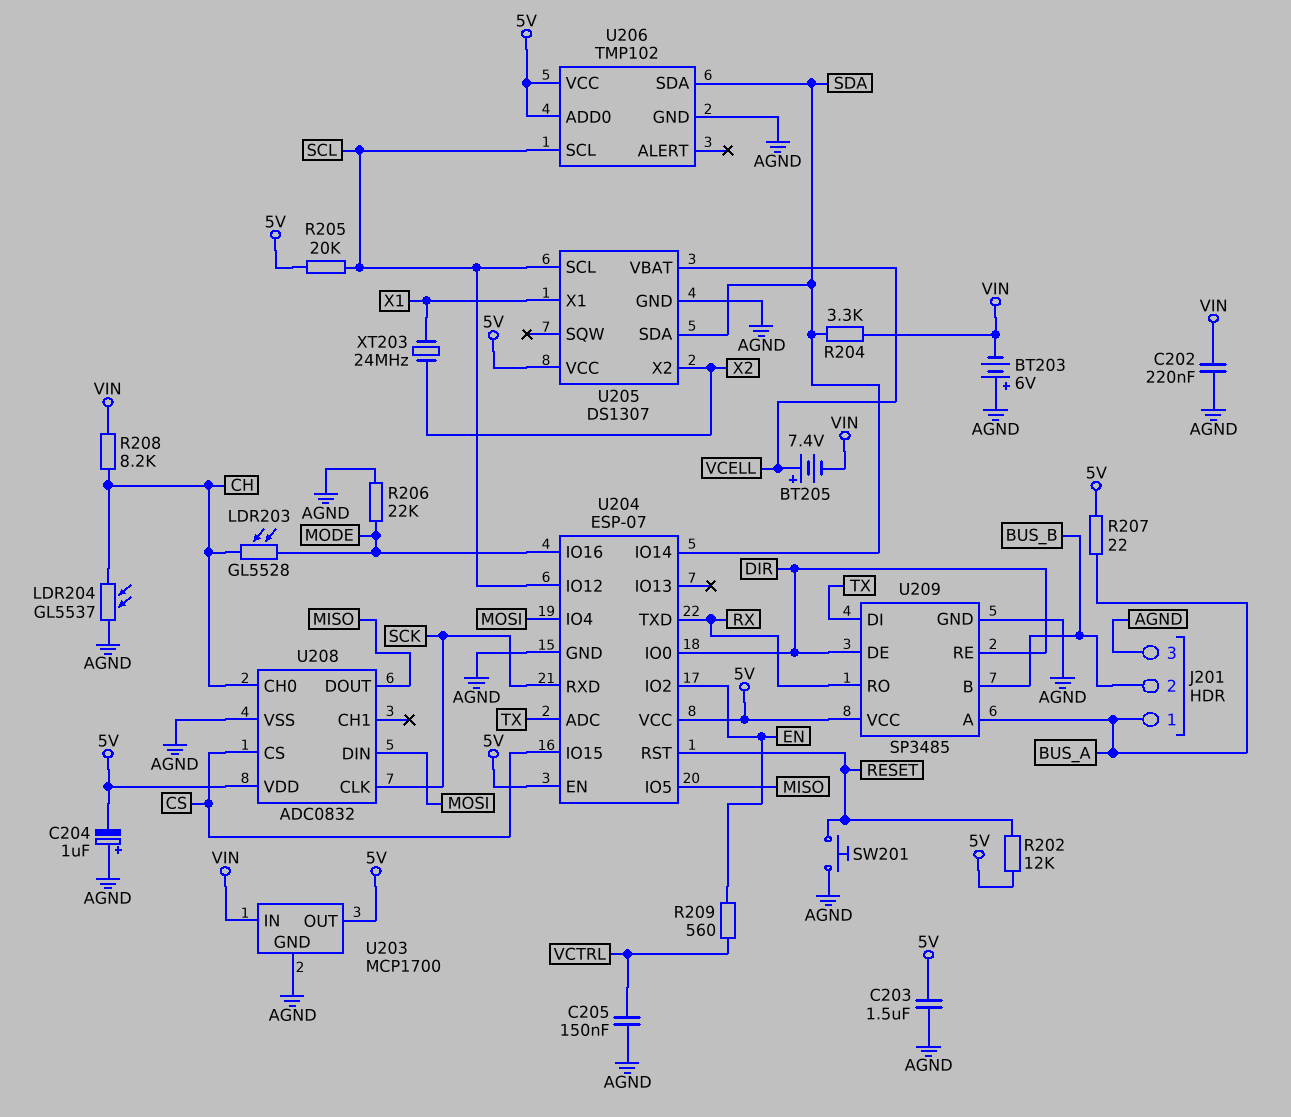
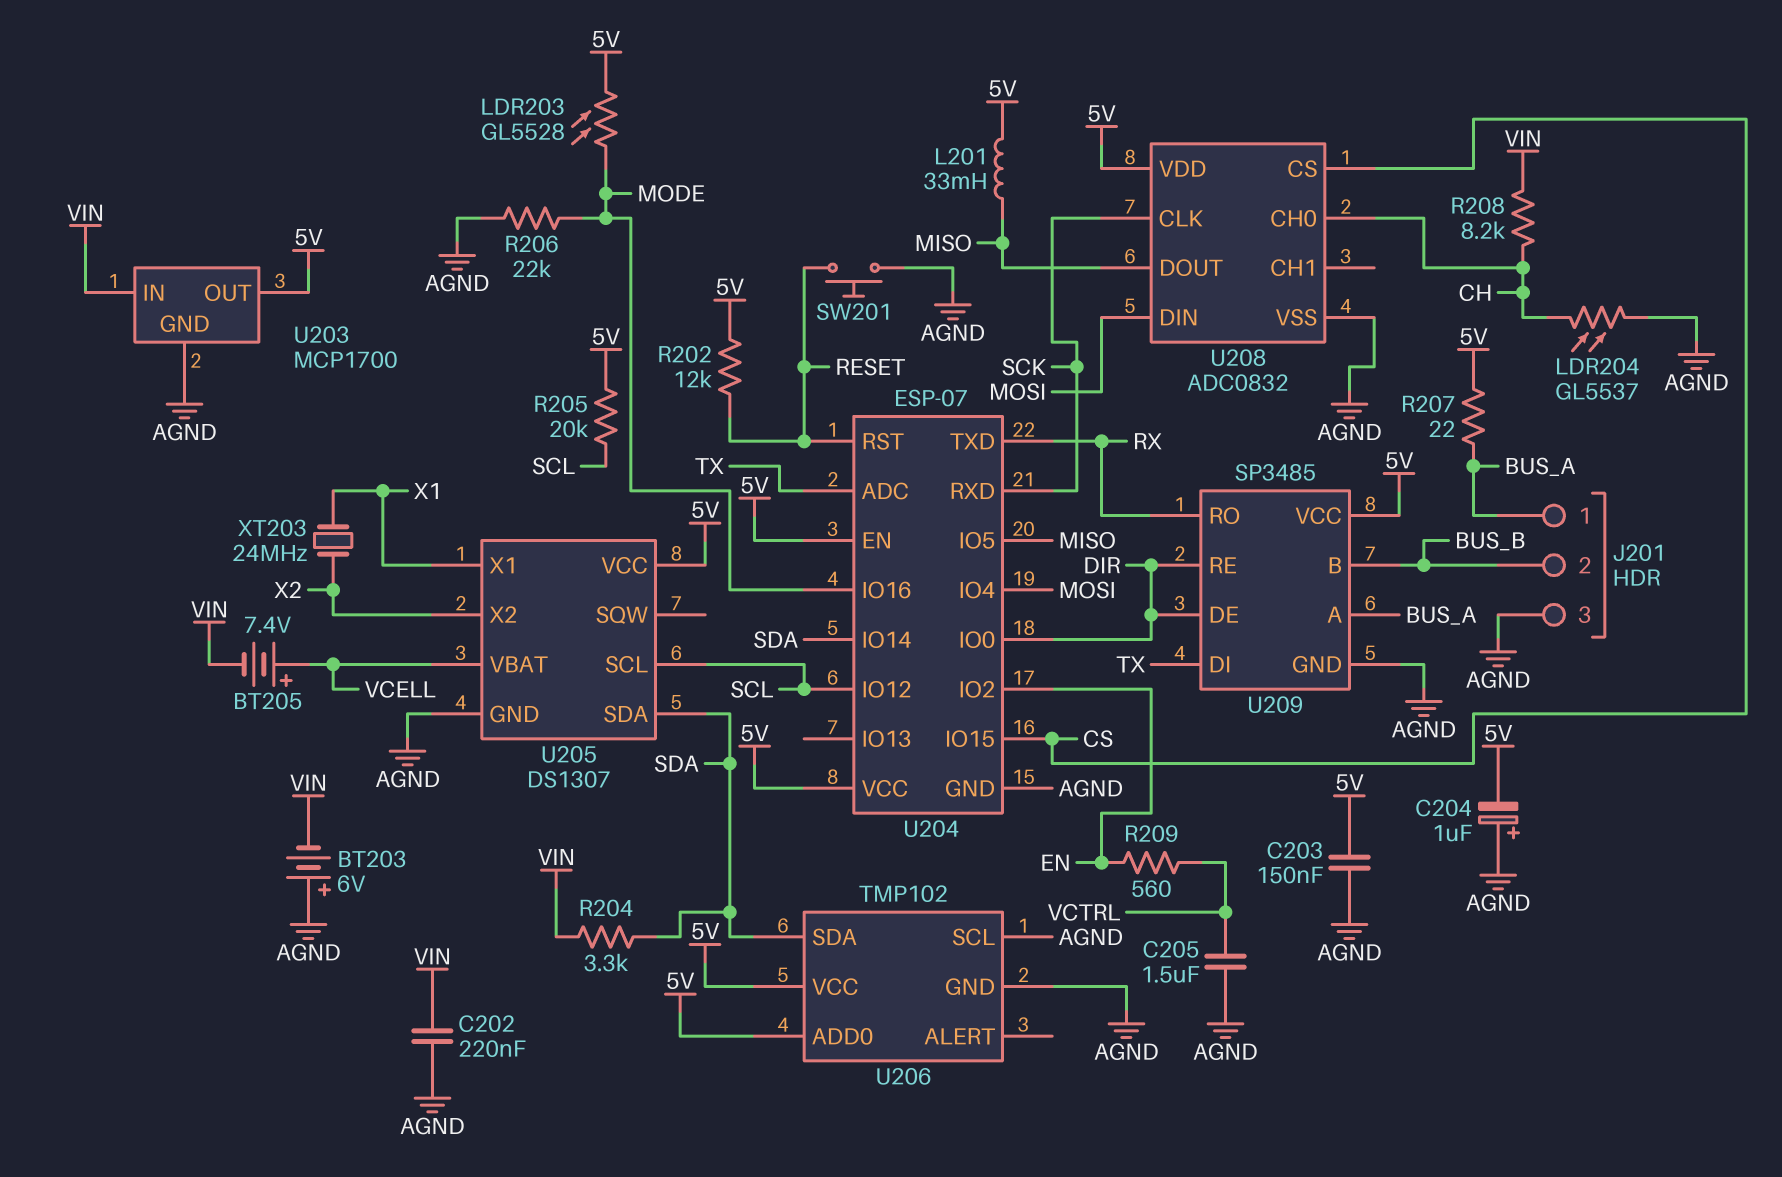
C203: 1.5uF (5V, AGND) -> 150nF (5V, AGND)
C205: 150nF (AGND, VCTRL) -> 1.5uF (AGND, VCTRL)
L201: none -> 33mH (5V, MISO)
LDR203: GL5528 (CH, MODE) -> GL5528 (5V, MODE)
U206 pin SCL: SCL -> AGND

